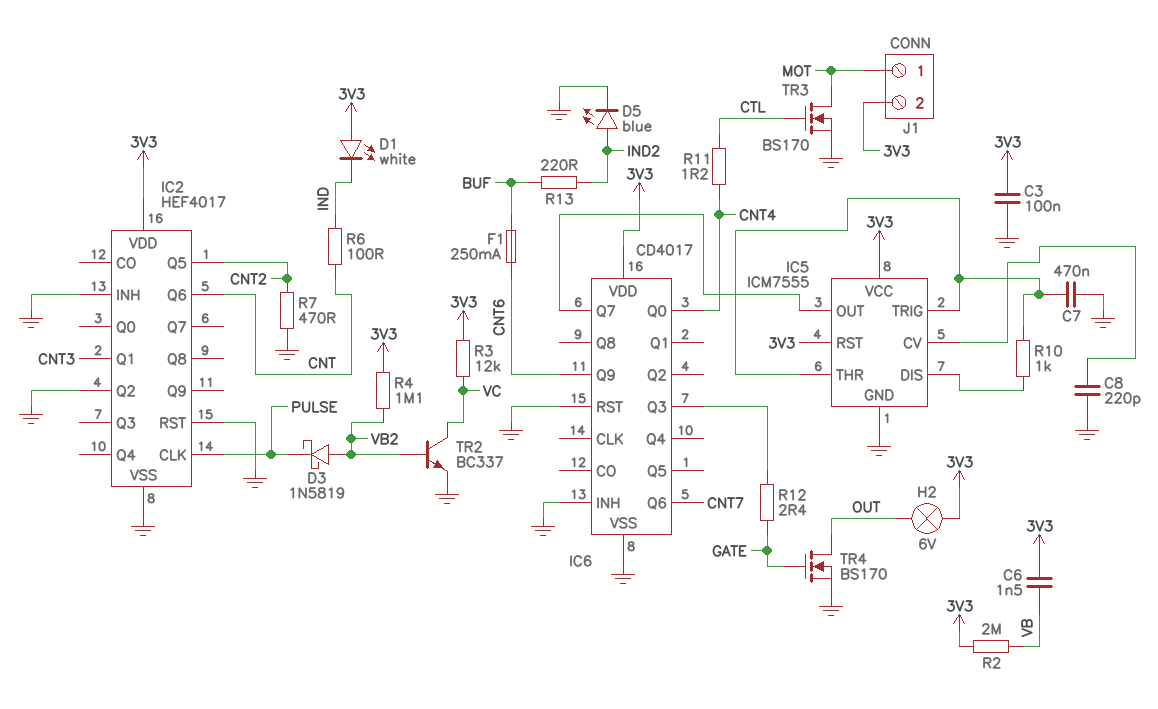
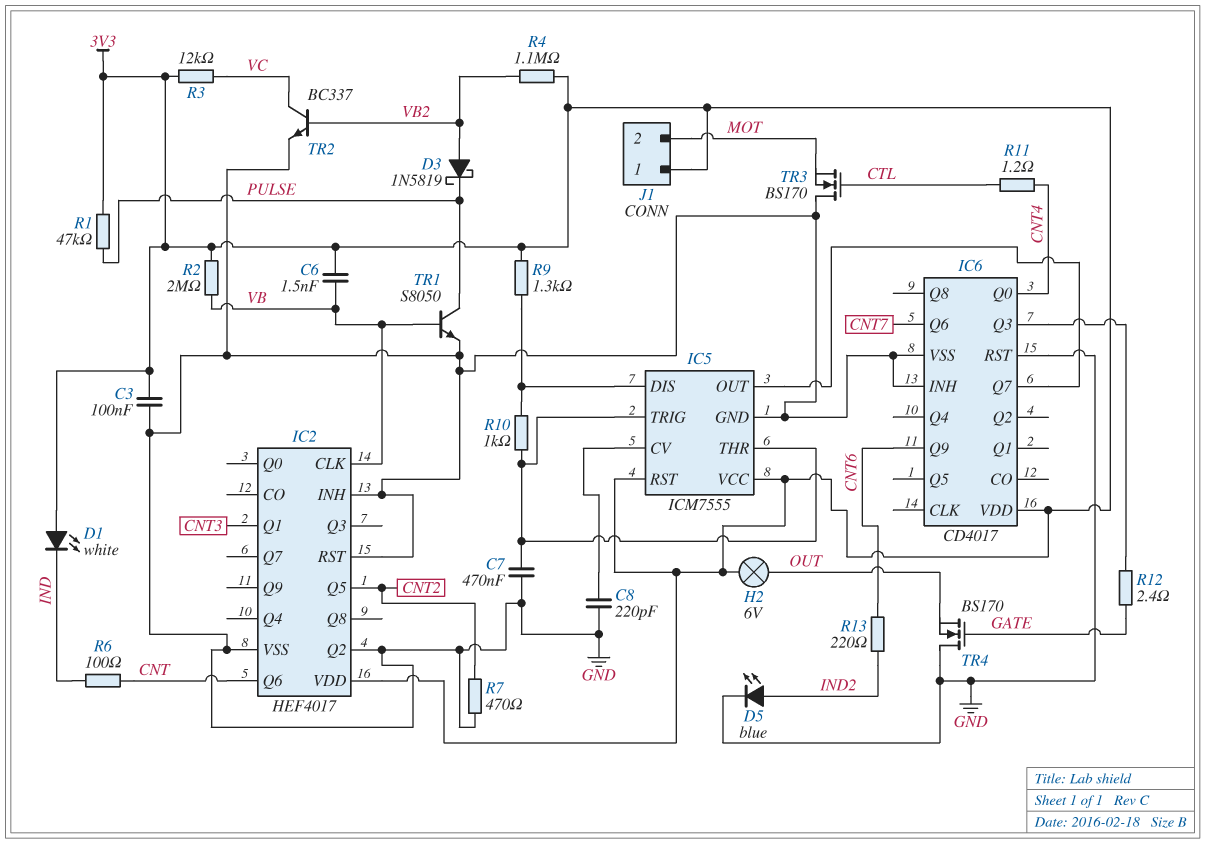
F1: 250mA (BUF, CNT6) -> none
IC2 pin CLK: PULSE -> VB
J1 pin 1: MOT -> 3V3
J1 pin 2: 3V3 -> MOT
R1: none -> 47k (3V3, PULSE)
R9: none -> 1.3k (3V3, IC5/DIS)
R13: 220 (BUF, IND2) -> 220 (CNT6, IND2)
TR1: none -> NPN S8050 (B VB, C PULSE, E GND)
TR3: NMOS BS170 (G CTL, D MOT, S GND) -> NMOS BS170 (G CTL, D GND, S MOT)
TR4: NMOS BS170 (G GATE, D OUT, S GND) -> NMOS BS170 (G GATE, D GND, S OUT)

